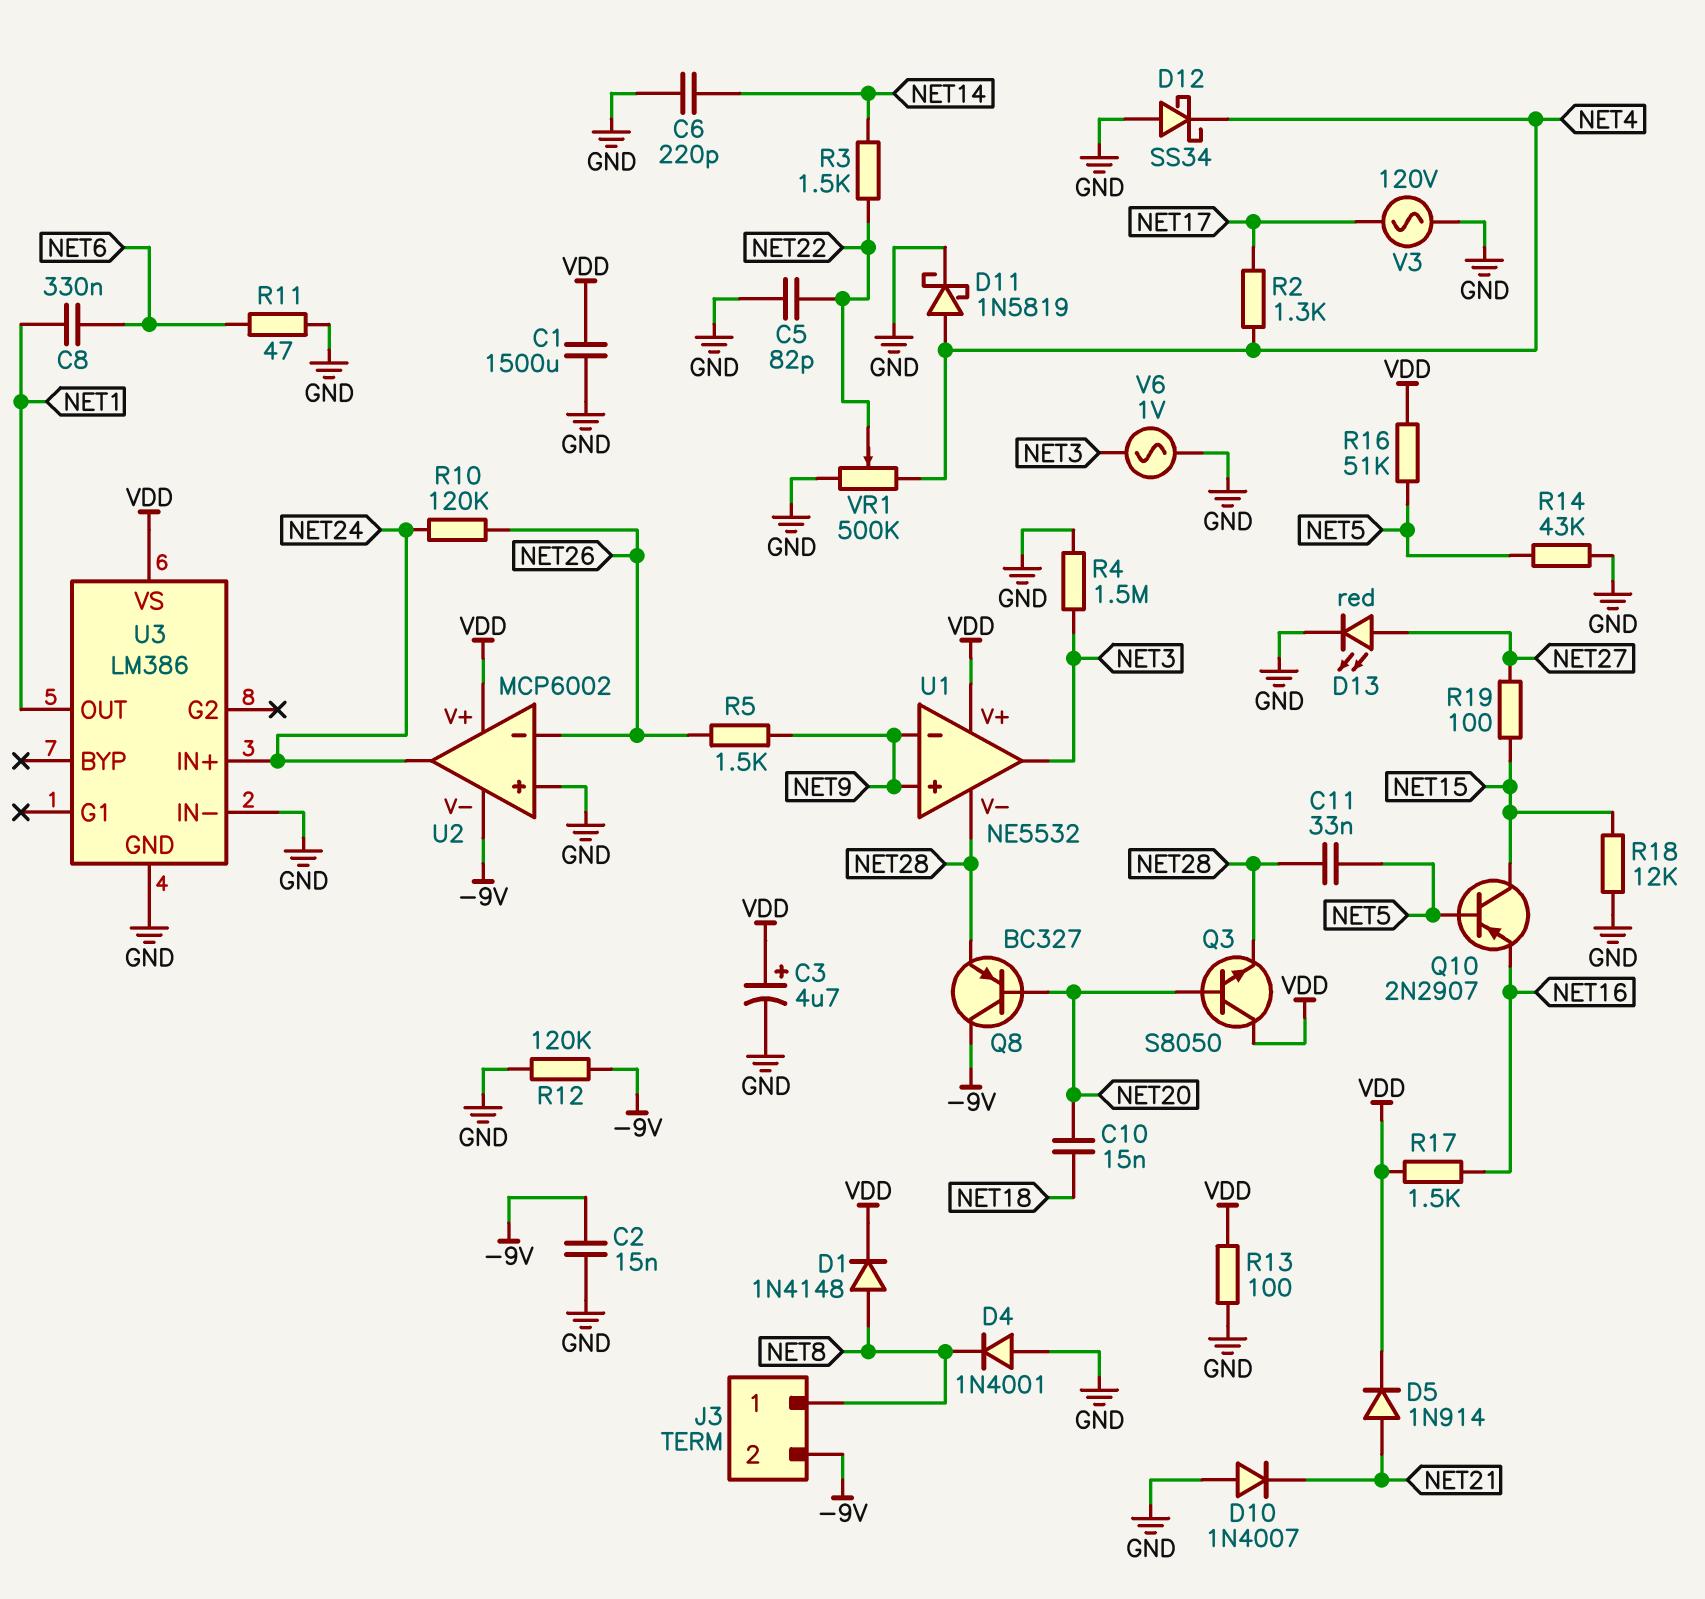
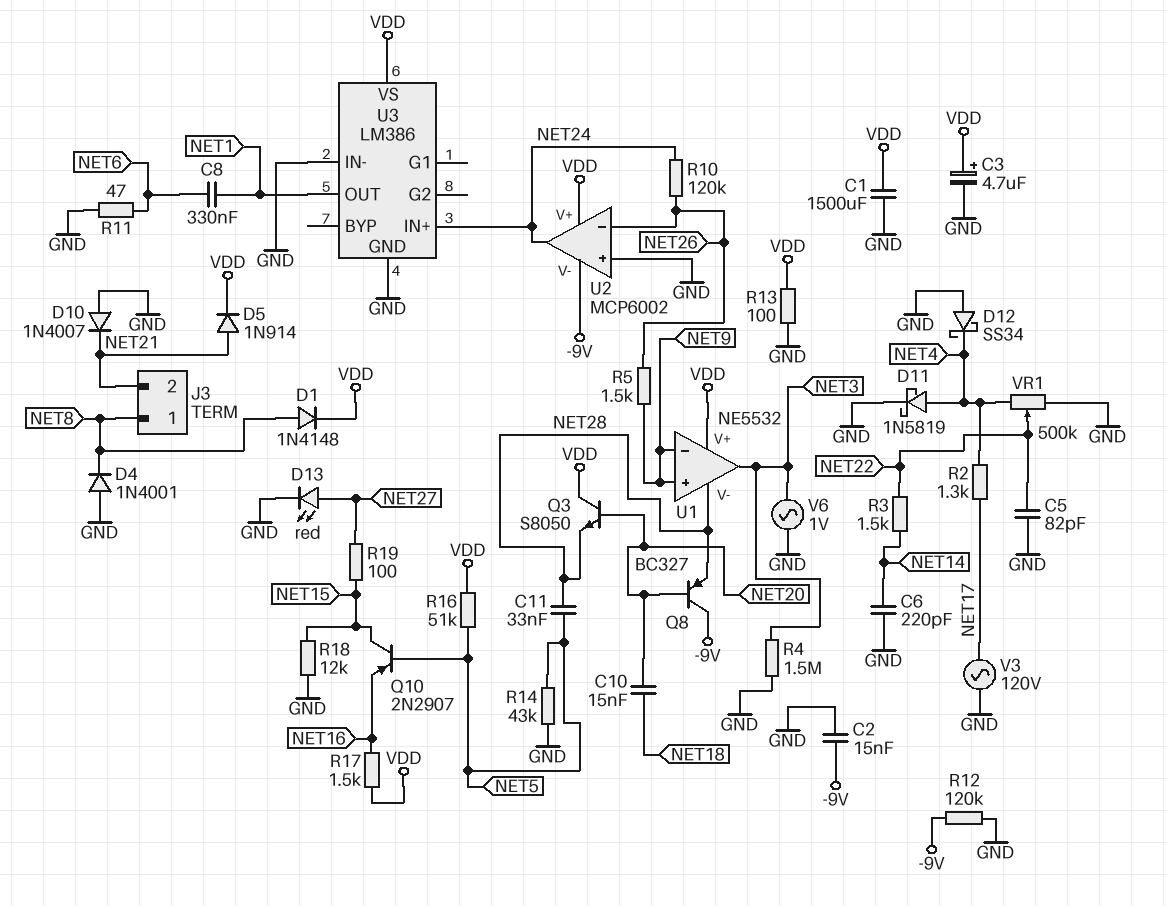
J3 pin 2: -9V -> NET21

